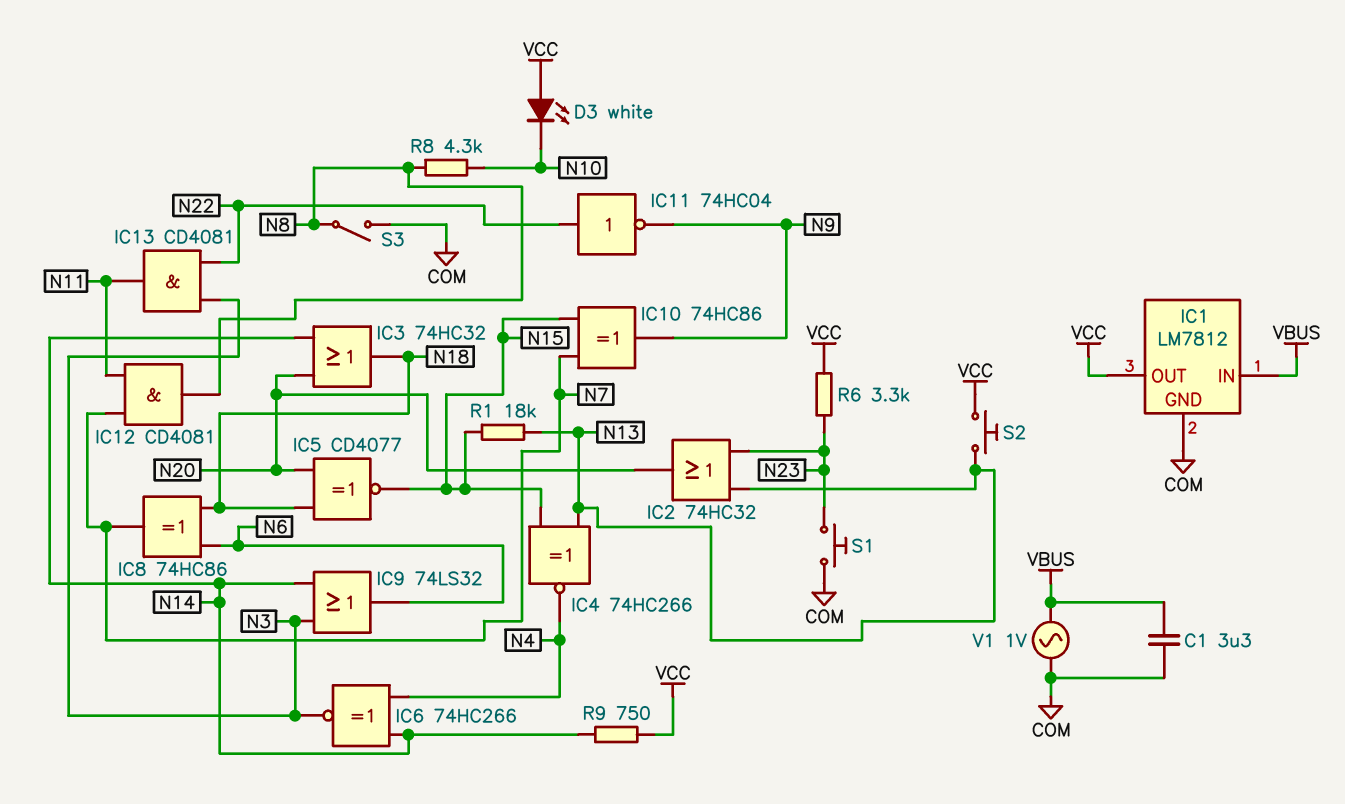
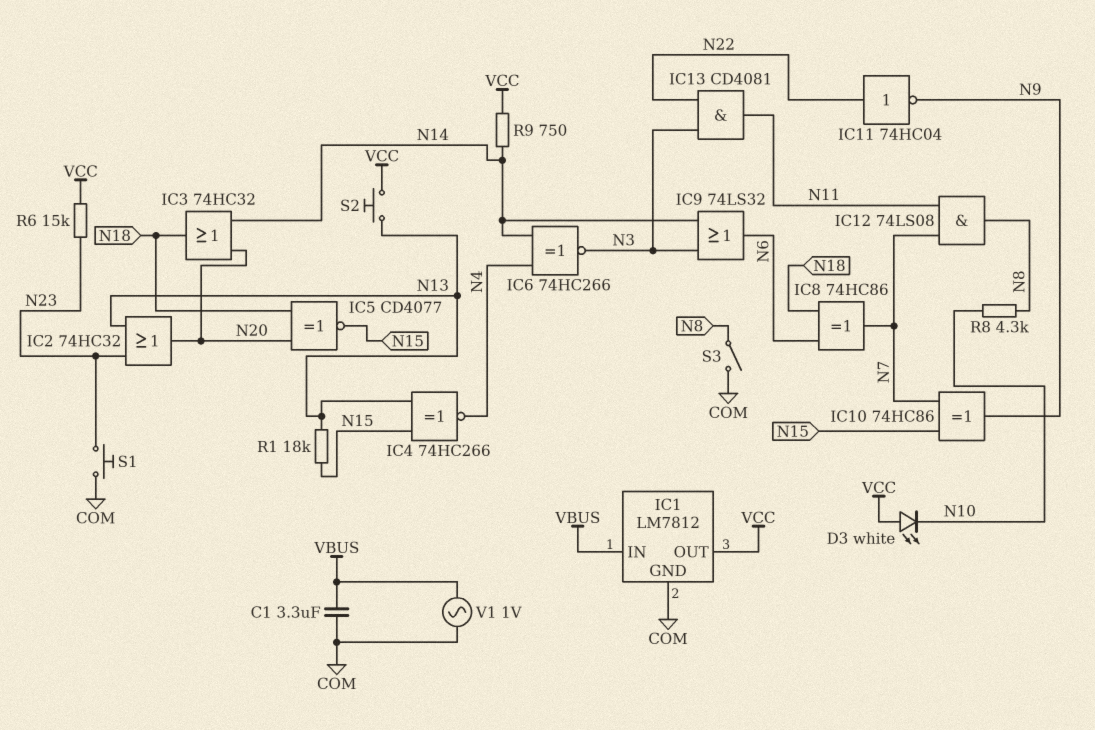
IC12: AND CD4081 (in N7, in N11, out N8) -> AND 74LS08 (in N7, in N11, out N8)
R6: 3.3k (N23, VCC) -> 15k (N23, VCC)

